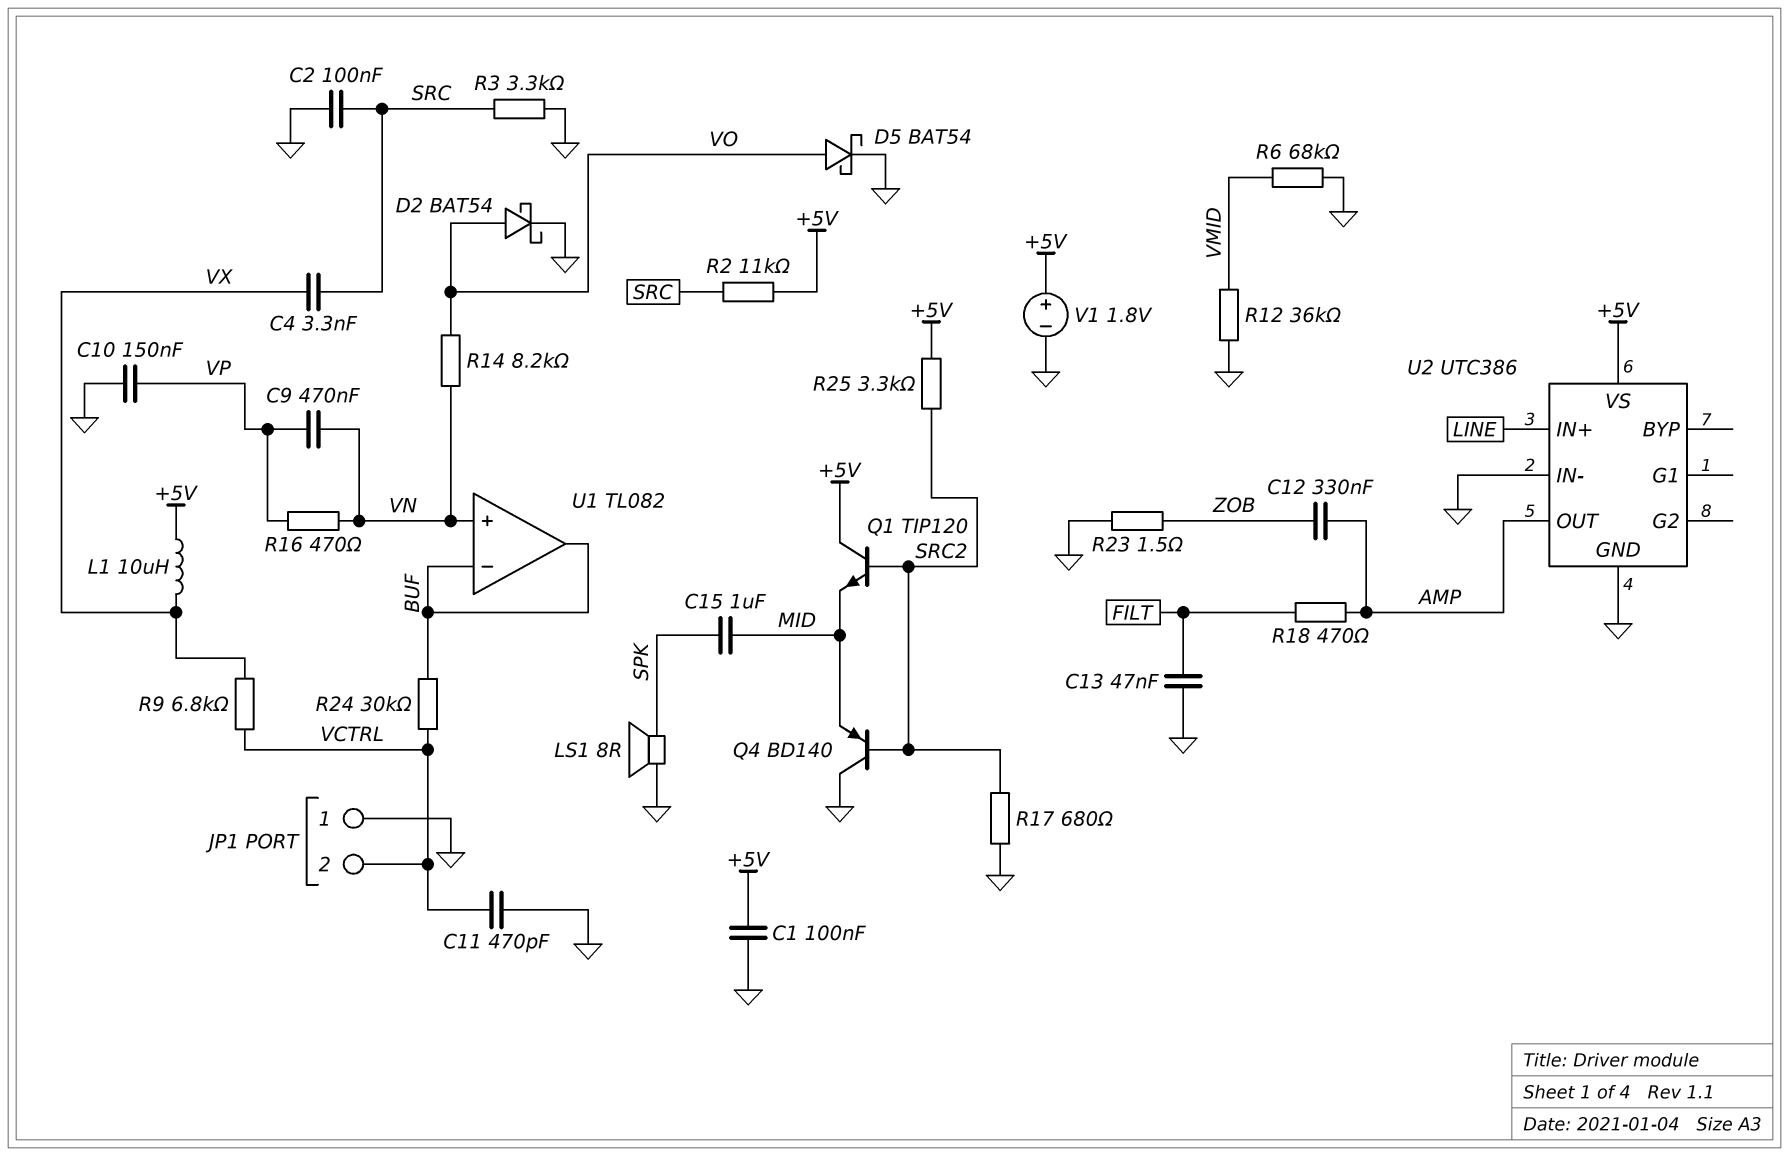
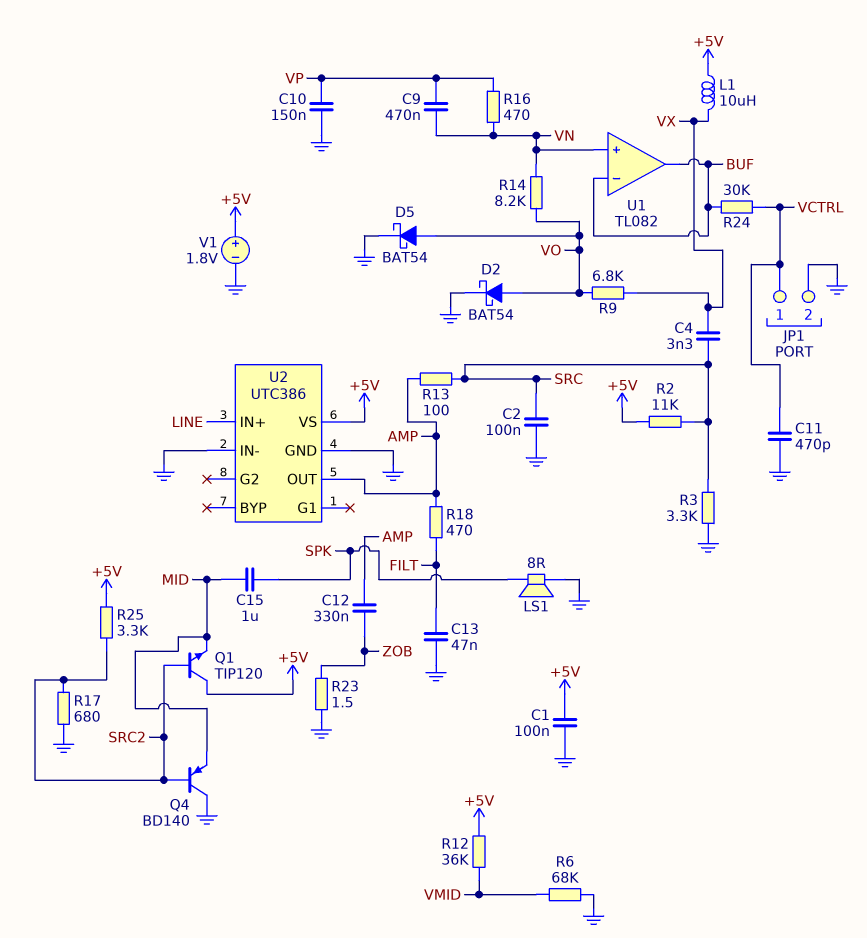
JP1 pin 1: GND -> VCTRL
JP1 pin 2: VCTRL -> GND
R9: 6.8k (VCTRL, VX) -> 6.8k (VO, VX)
R12: 36k (GND, VMID) -> 36k (+5V, VMID)
R13: none -> 100 (AMP, SRC)

